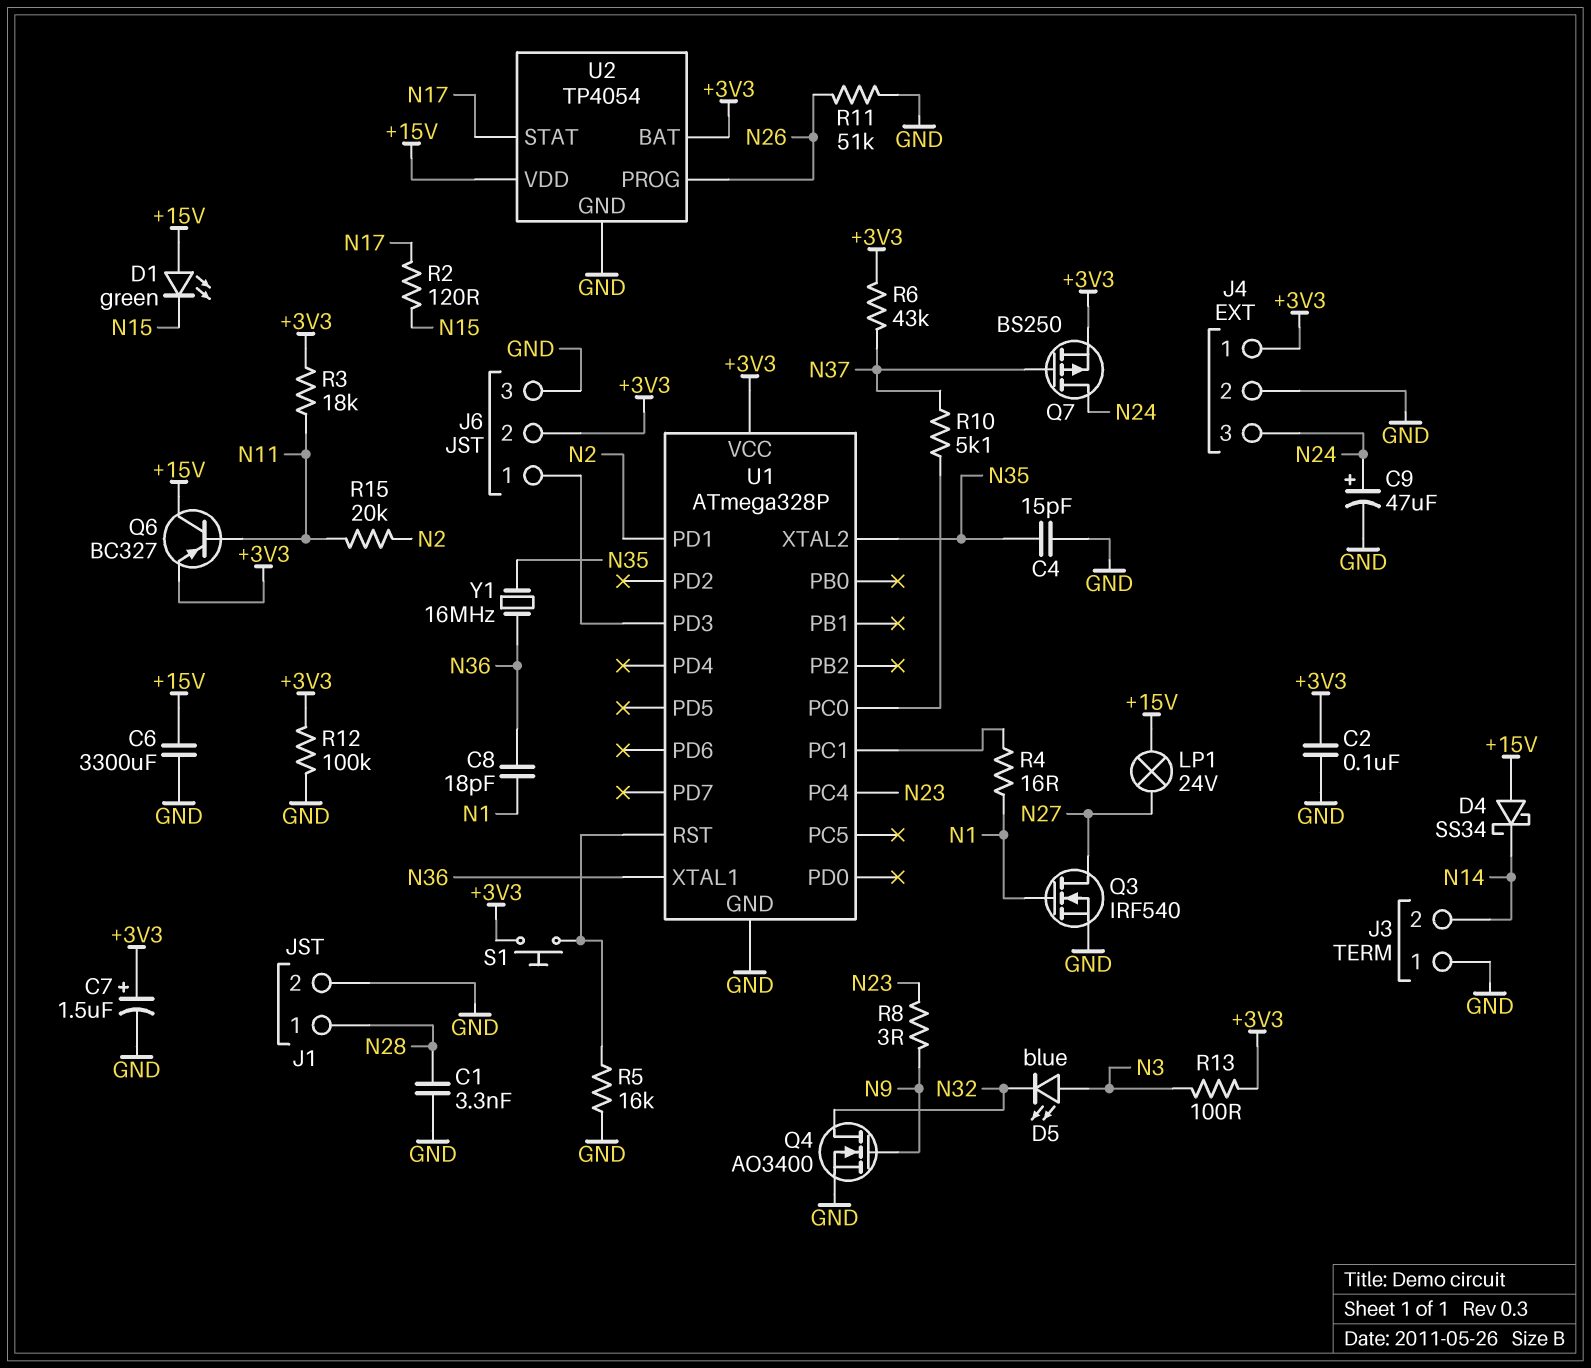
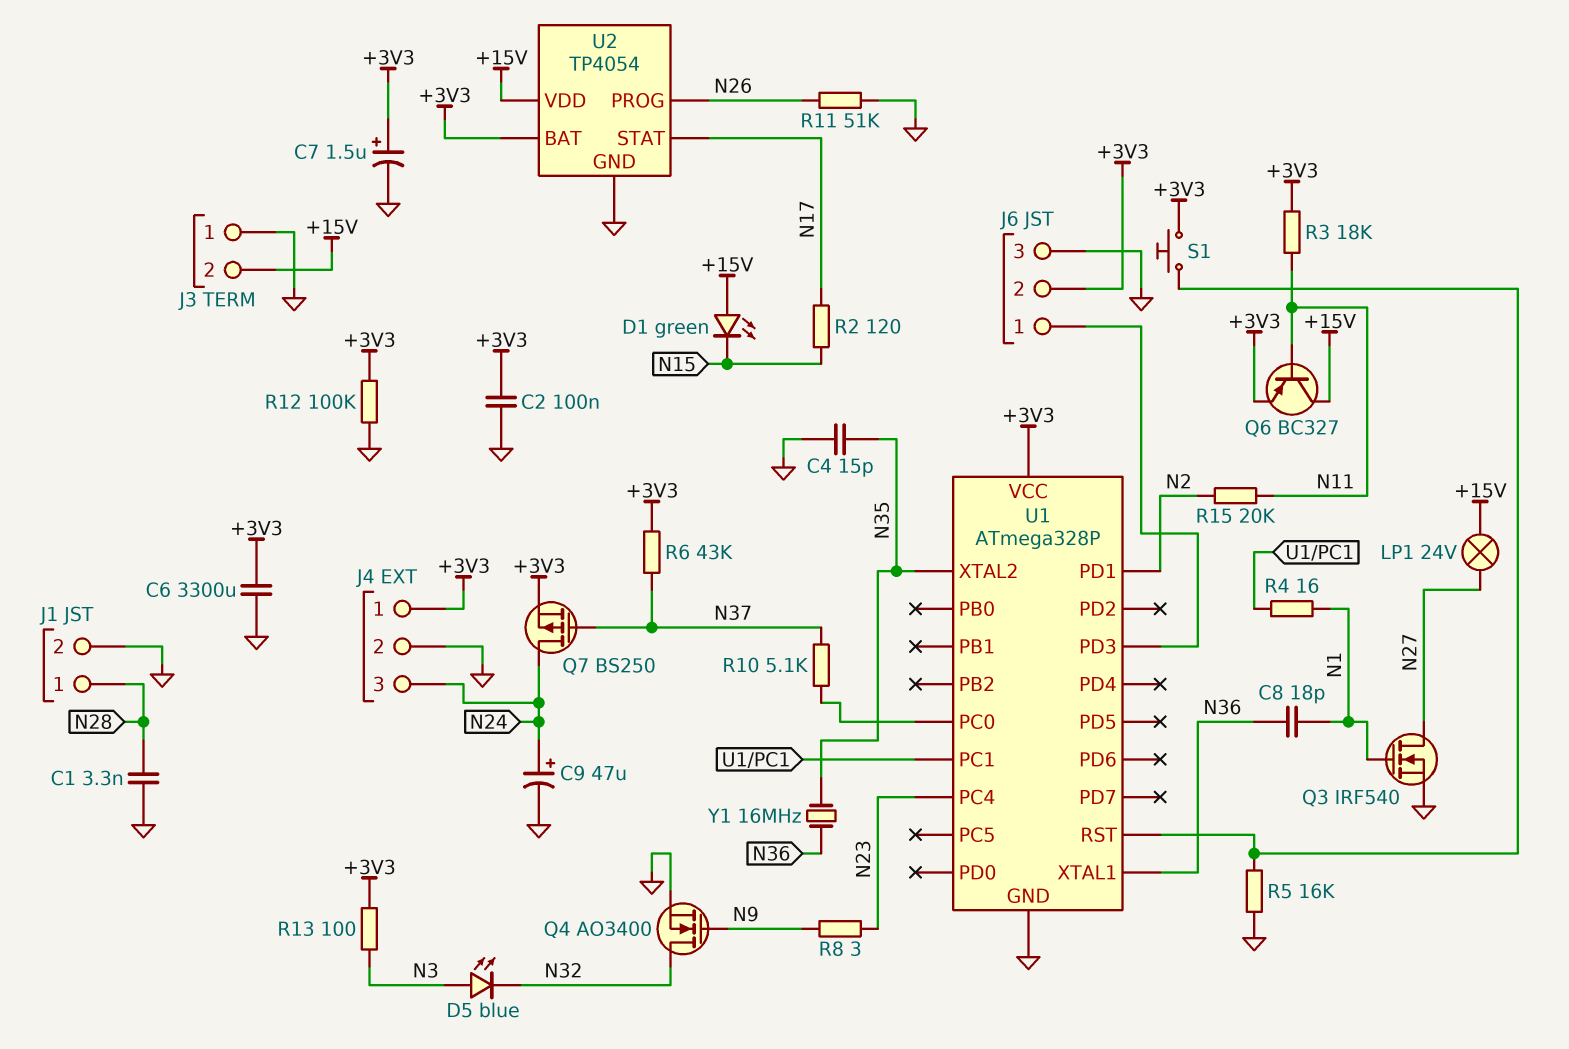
C6: 3300uF (+15V, GND) -> 3300uF (+3V3, GND)
D4: schottky SS34 (A +15V, K N14) -> none
J3 pin 2: N14 -> +15V

